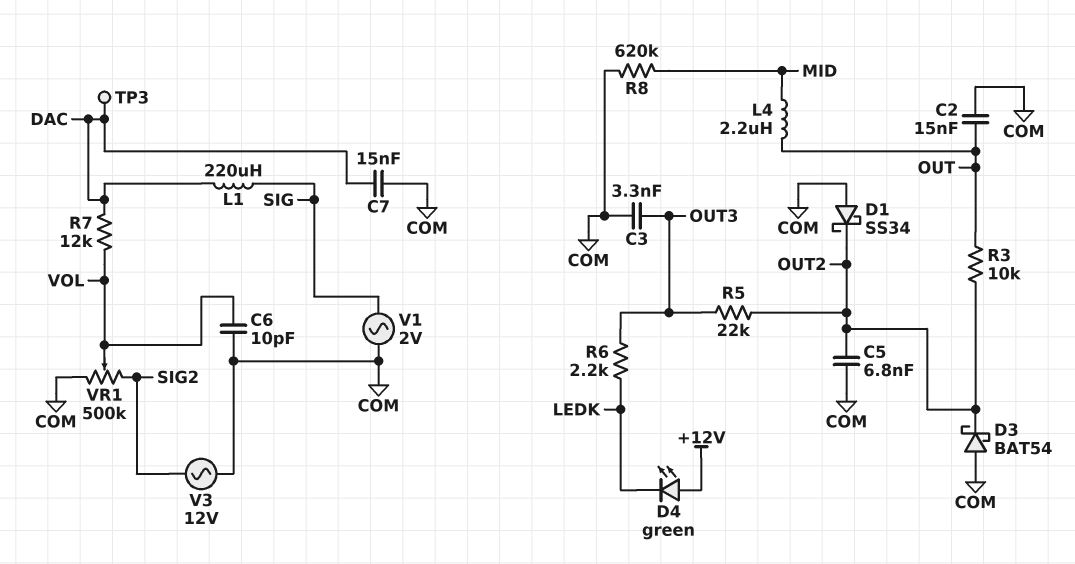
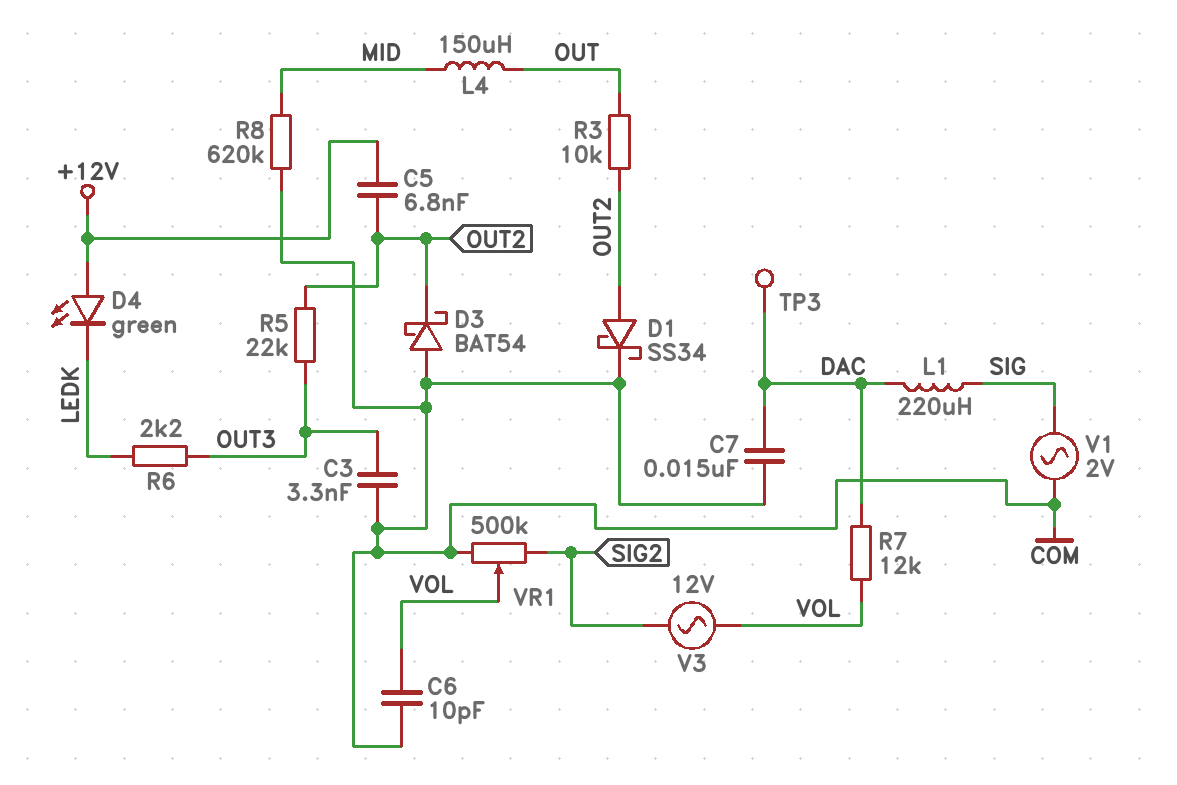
C2: 15nF (COM, OUT) -> none
C5: 6.8nF (COM, OUT2) -> 6.8nF (+12V, OUT2)
D1: schottky SS34 (A COM, K OUT2) -> schottky SS34 (A OUT2, K COM)
L4: 2.2uH (MID, OUT) -> 150uH (MID, OUT)
V3: AC 12V (COM, SIG2) -> AC 12V (SIG2, VOL)

